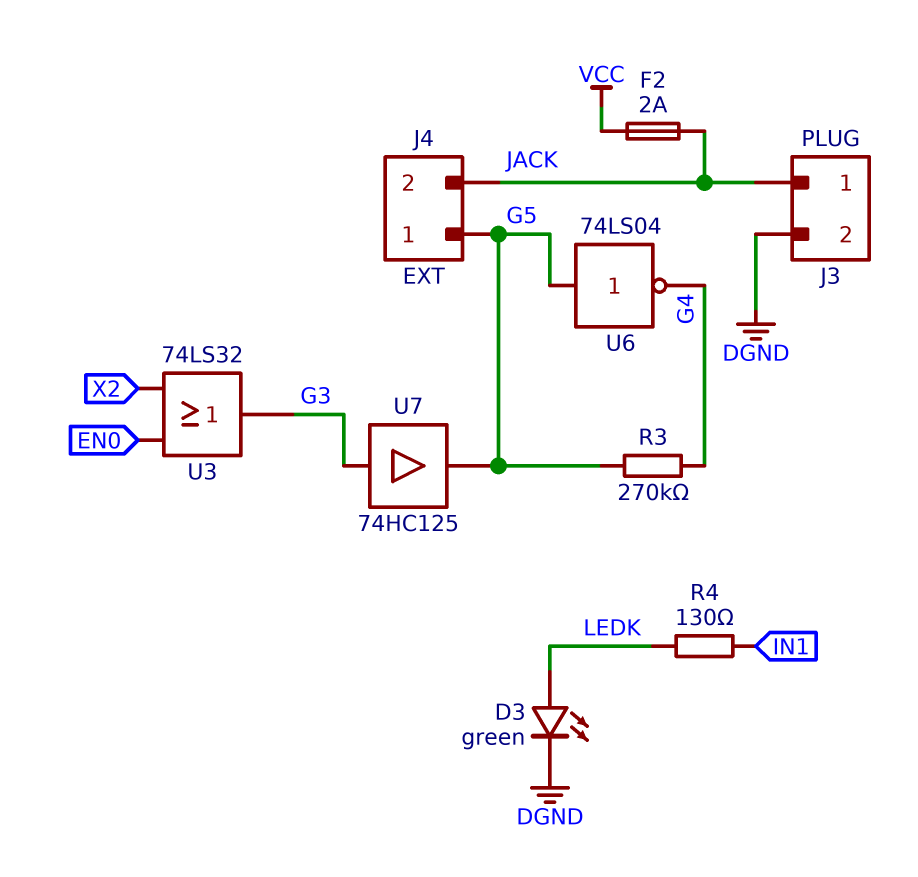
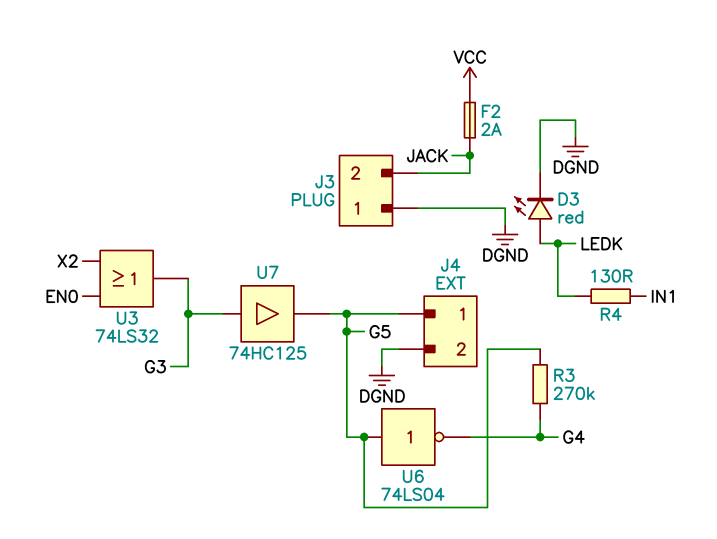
D3: LED green (A LEDK, K DGND) -> LED red (A LEDK, K DGND)
J3 pin 1: JACK -> DGND
J3 pin 2: DGND -> JACK
J4 pin 2: JACK -> DGND

